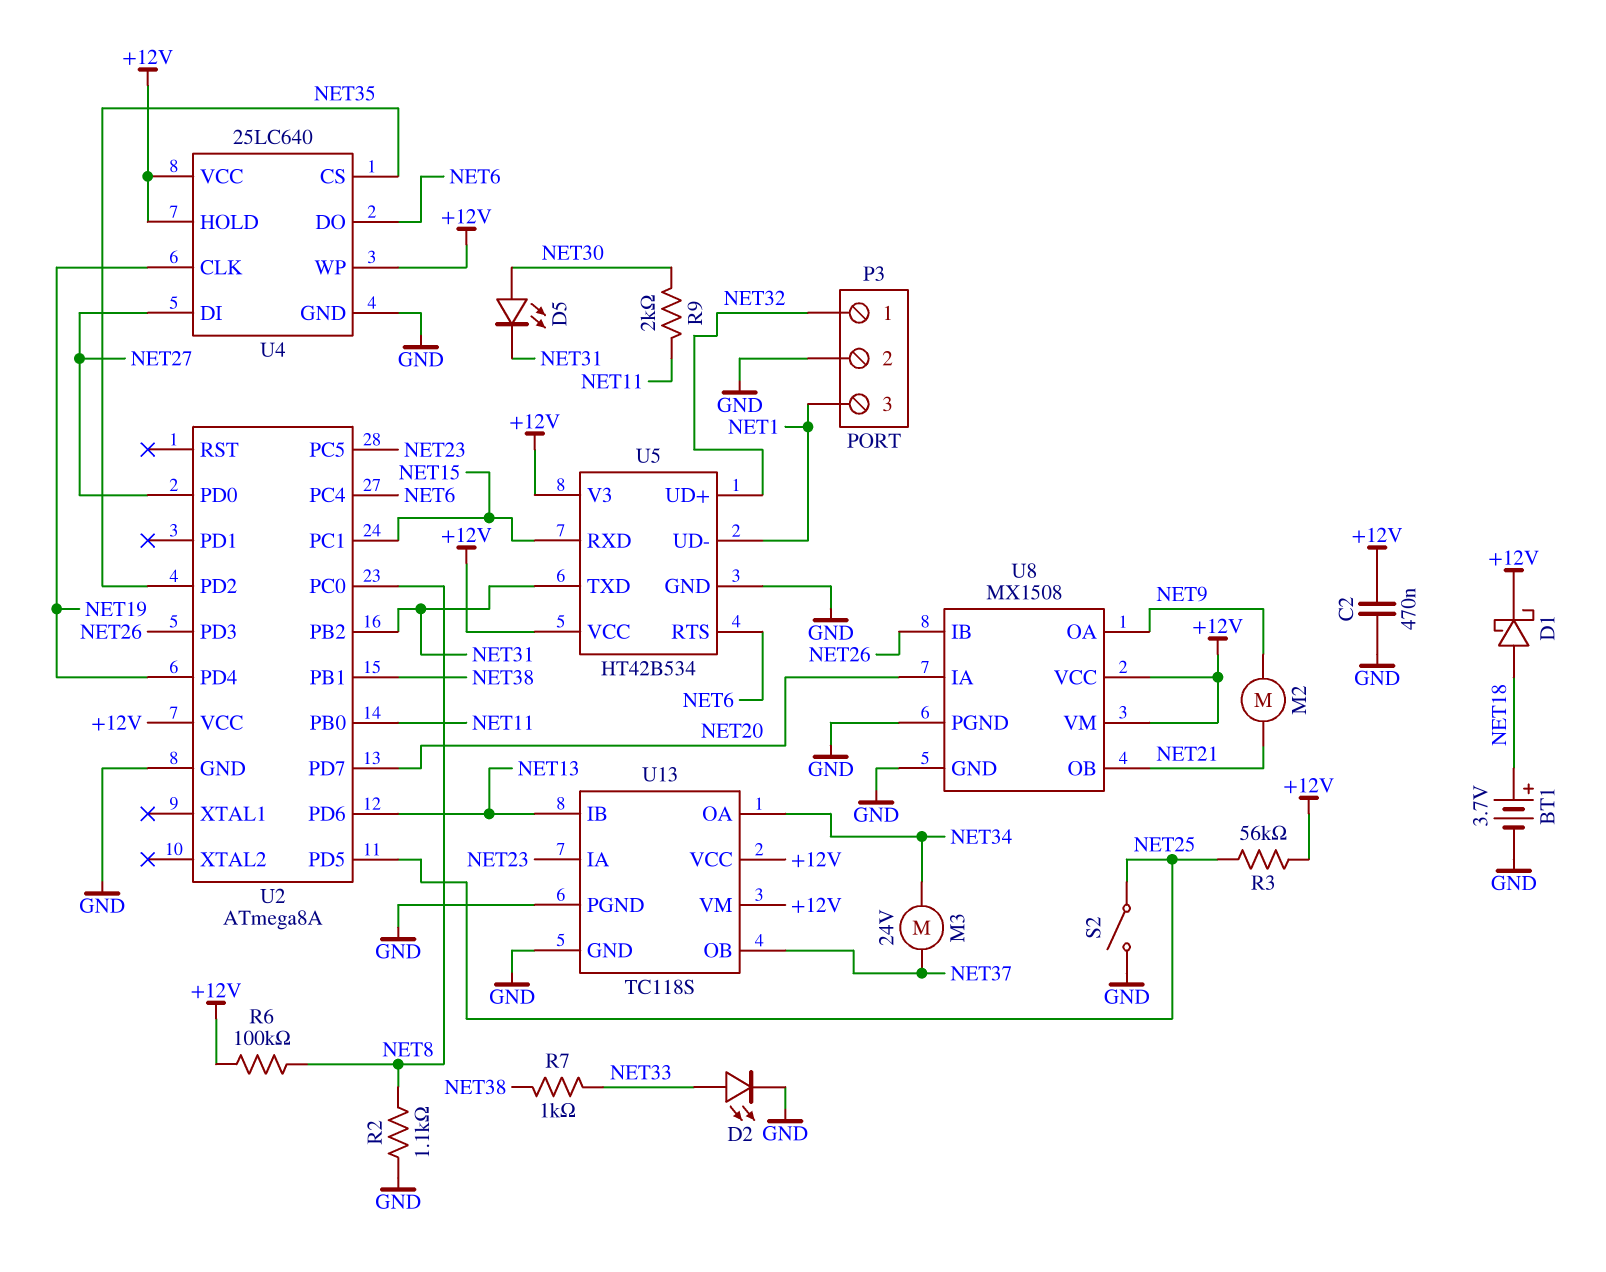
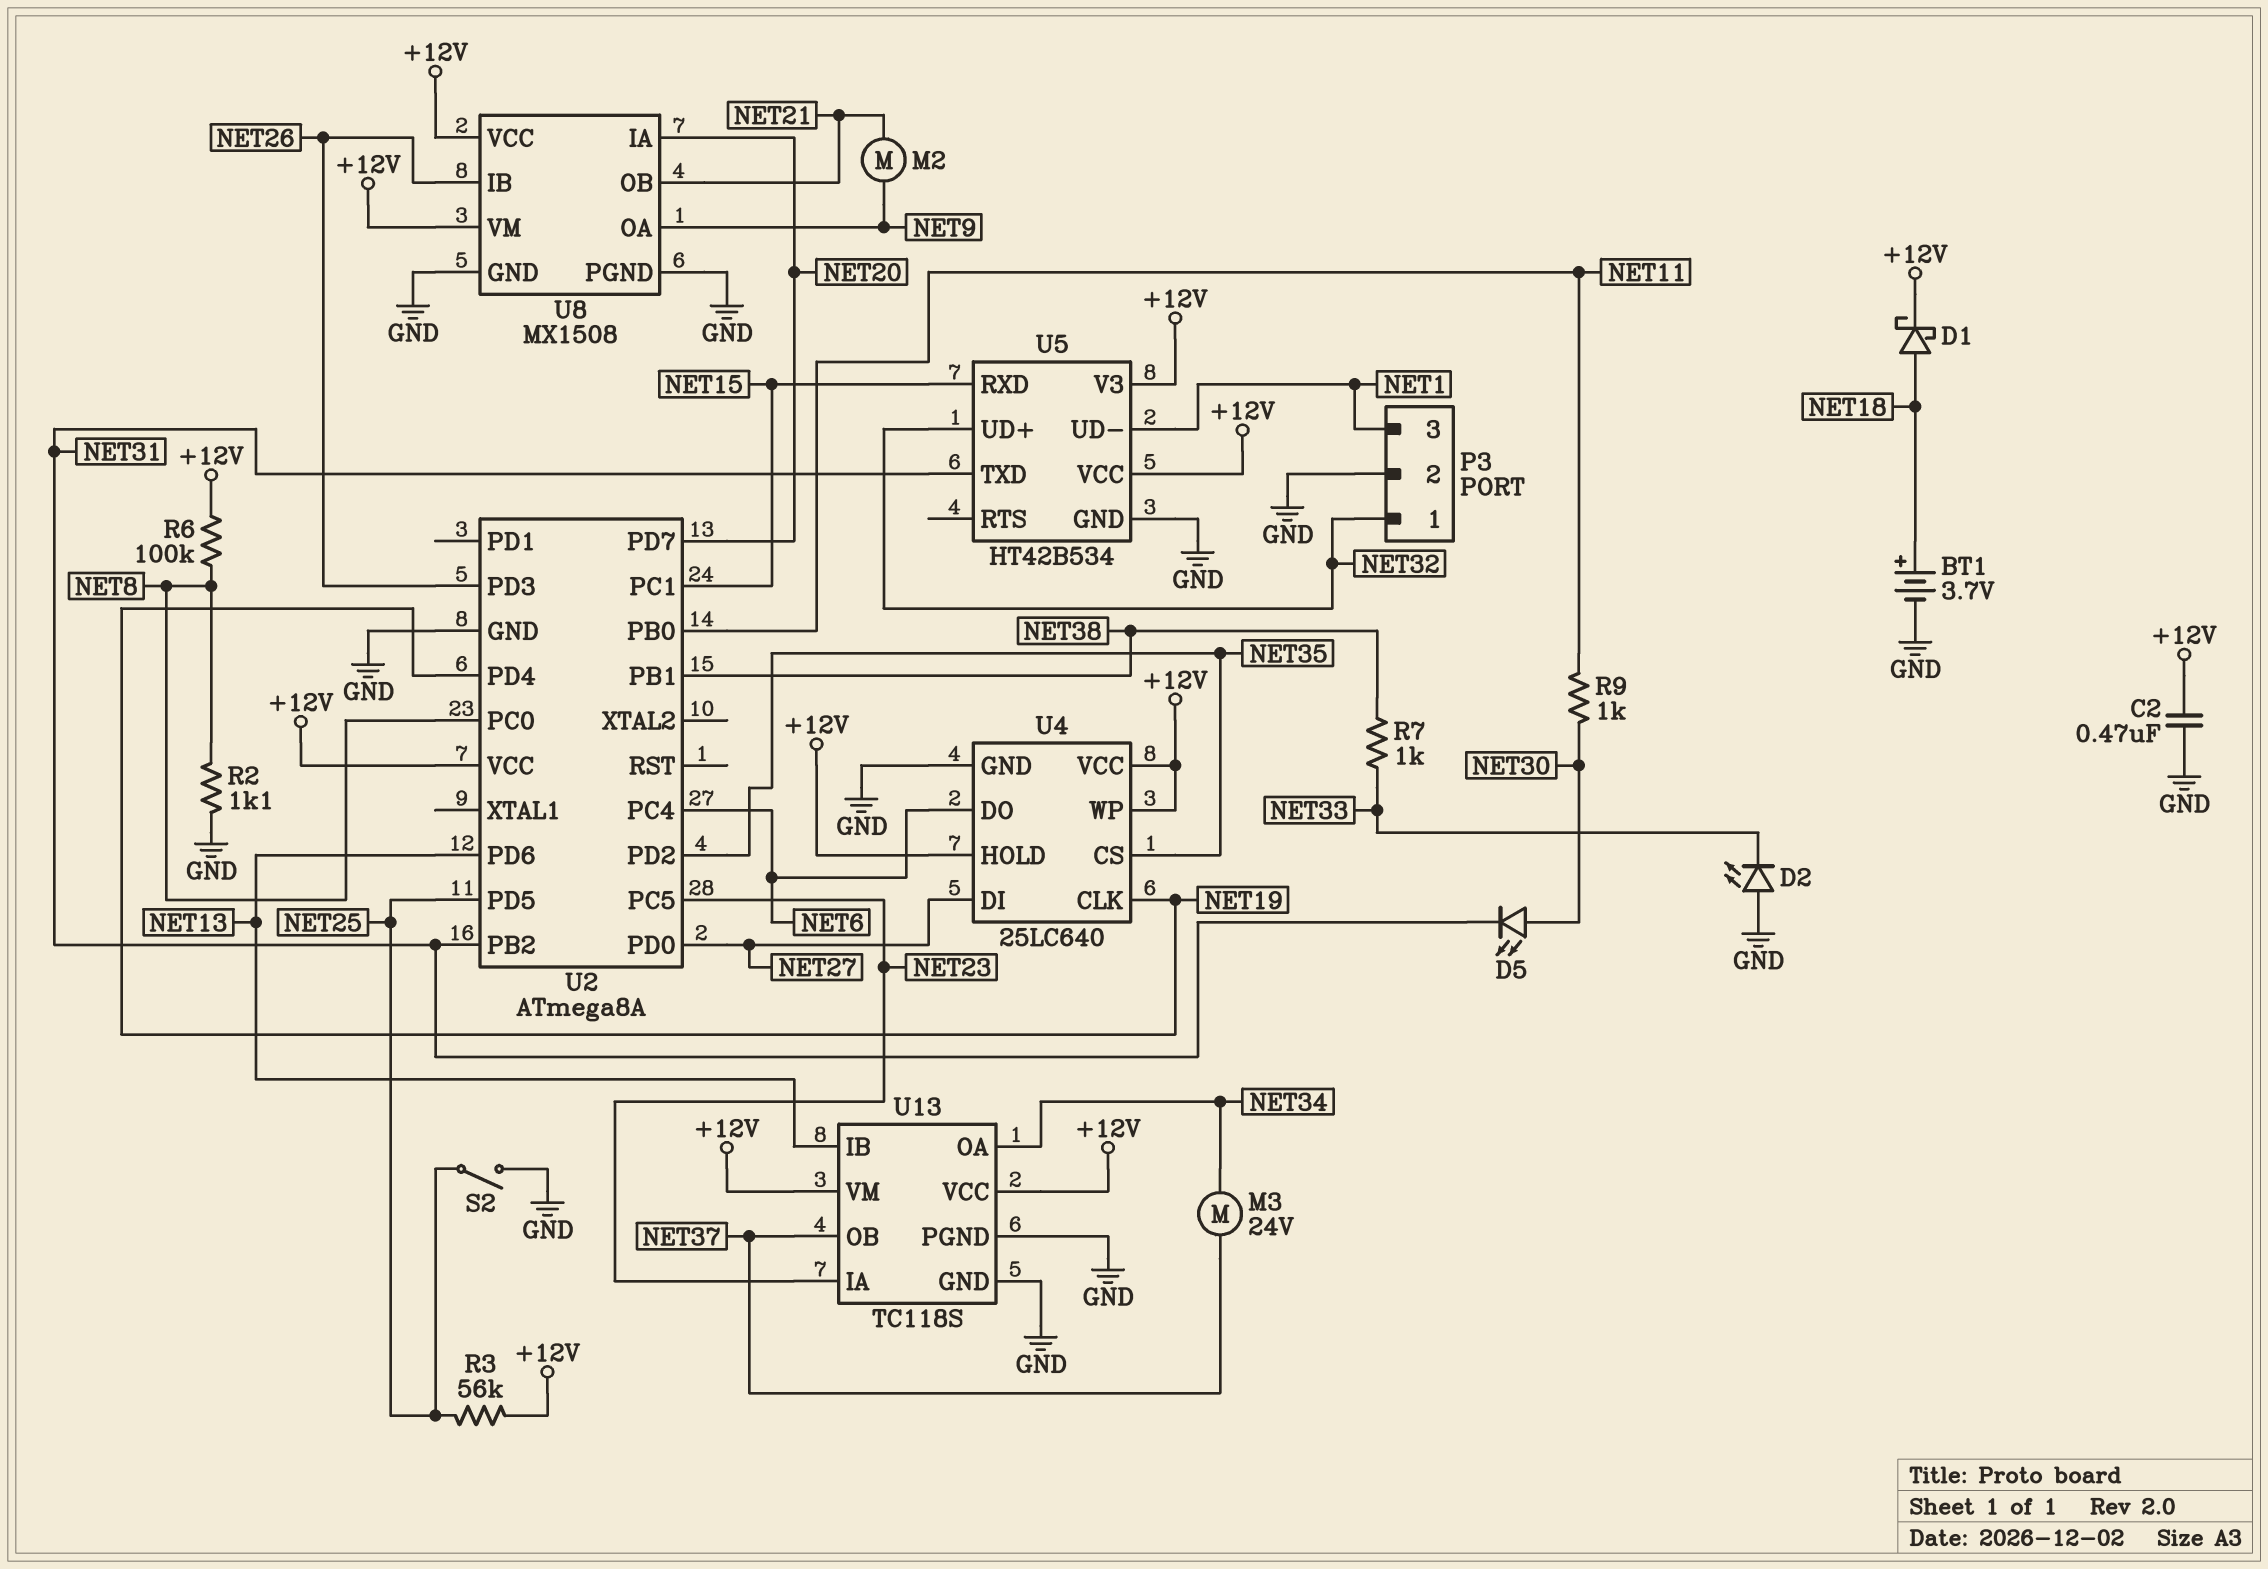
D2: LED (A NET33, K GND) -> LED (A GND, K NET33)
R9: 2k (NET11, NET30) -> 1k (NET11, NET30)
U5 pin RTS: NET6 -> none

